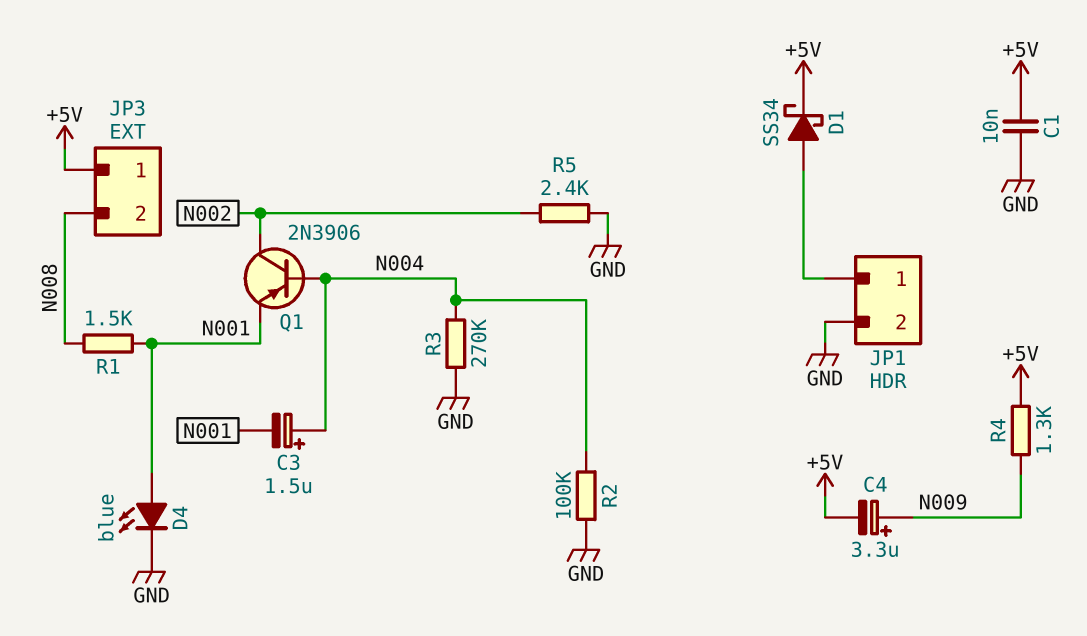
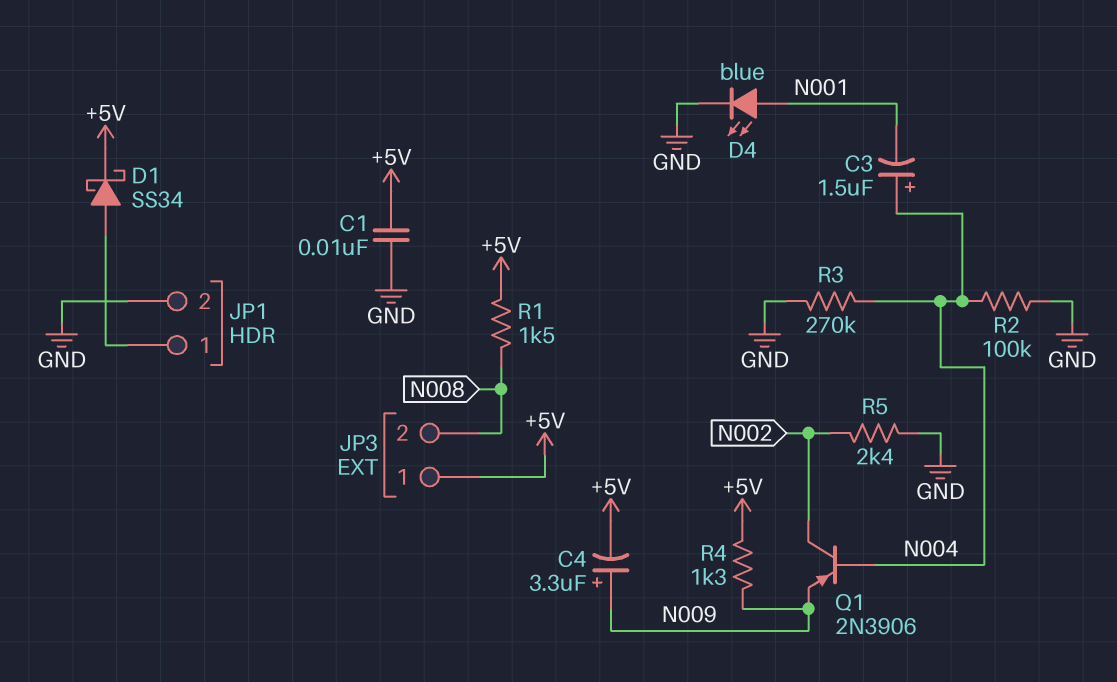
Q1: PNP 2N3906 (B N004, C N002, E N001) -> PNP 2N3906 (B N004, C N002, E N009)
R1: 1.5k (N001, N008) -> 1.5k (+5V, N008)

